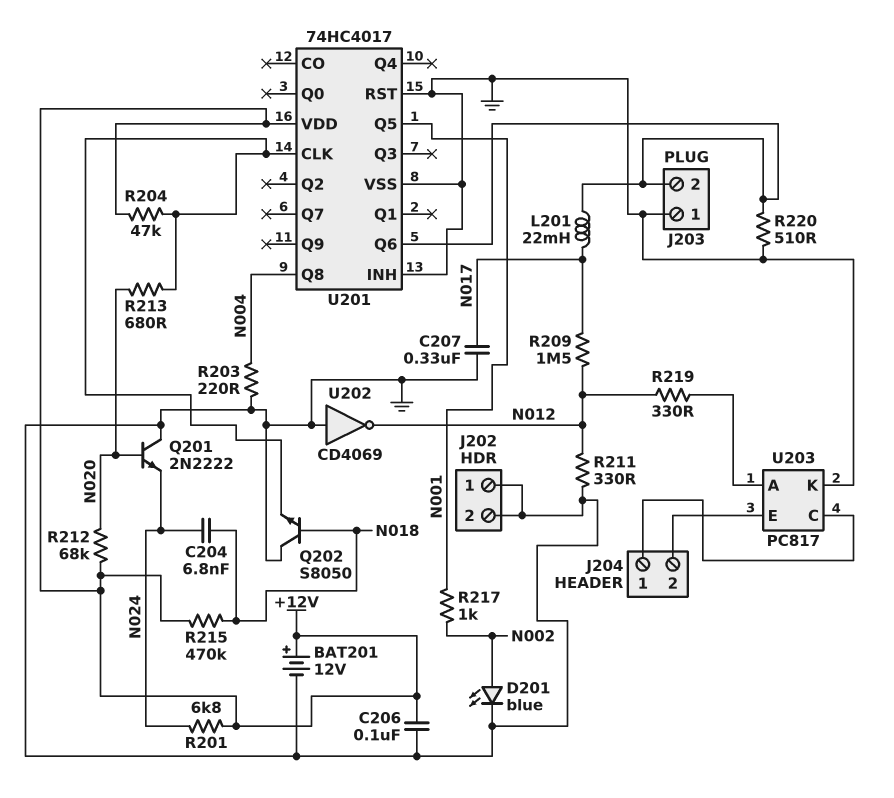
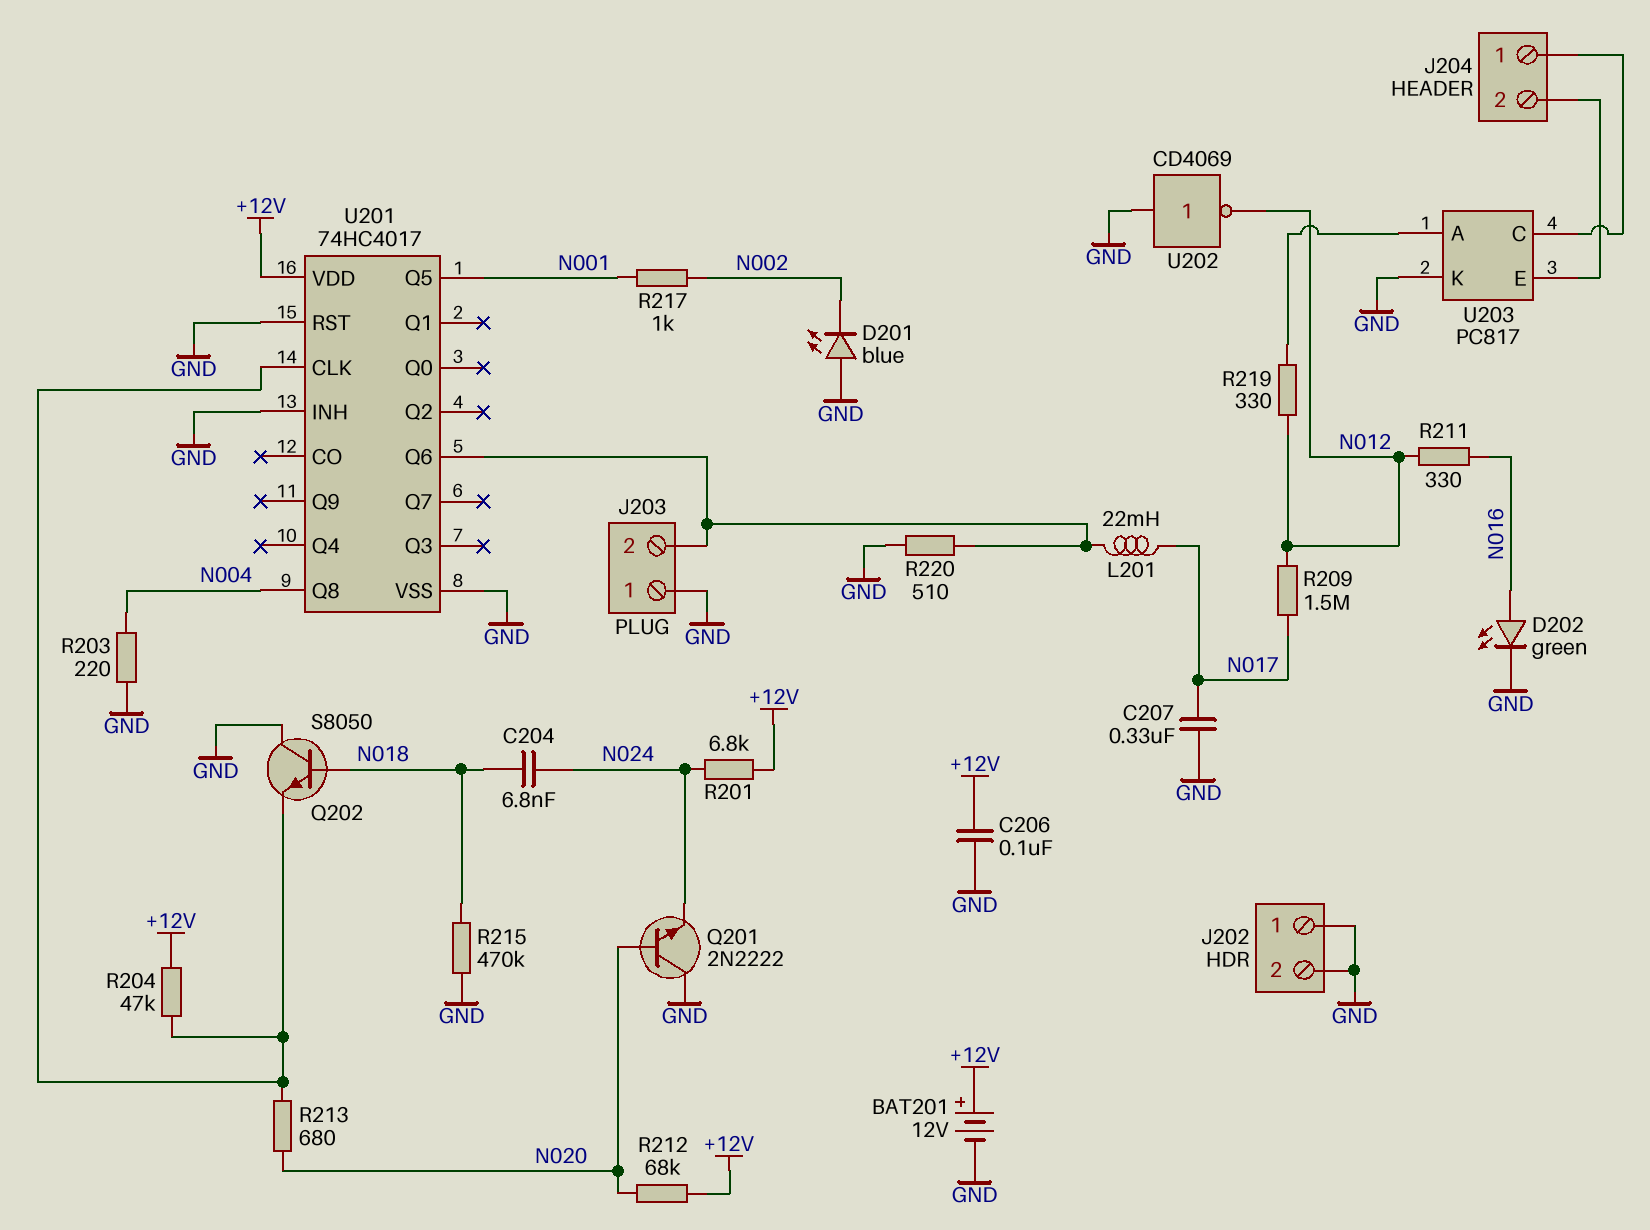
D201: LED blue (A N002, K GND) -> LED blue (A GND, K N002)
D202: none -> LED green (A N016, K GND)
R211: 330 (GND, N012) -> 330 (N012, N016)
R215: 470k (+12V, N018) -> 470k (GND, N018)

